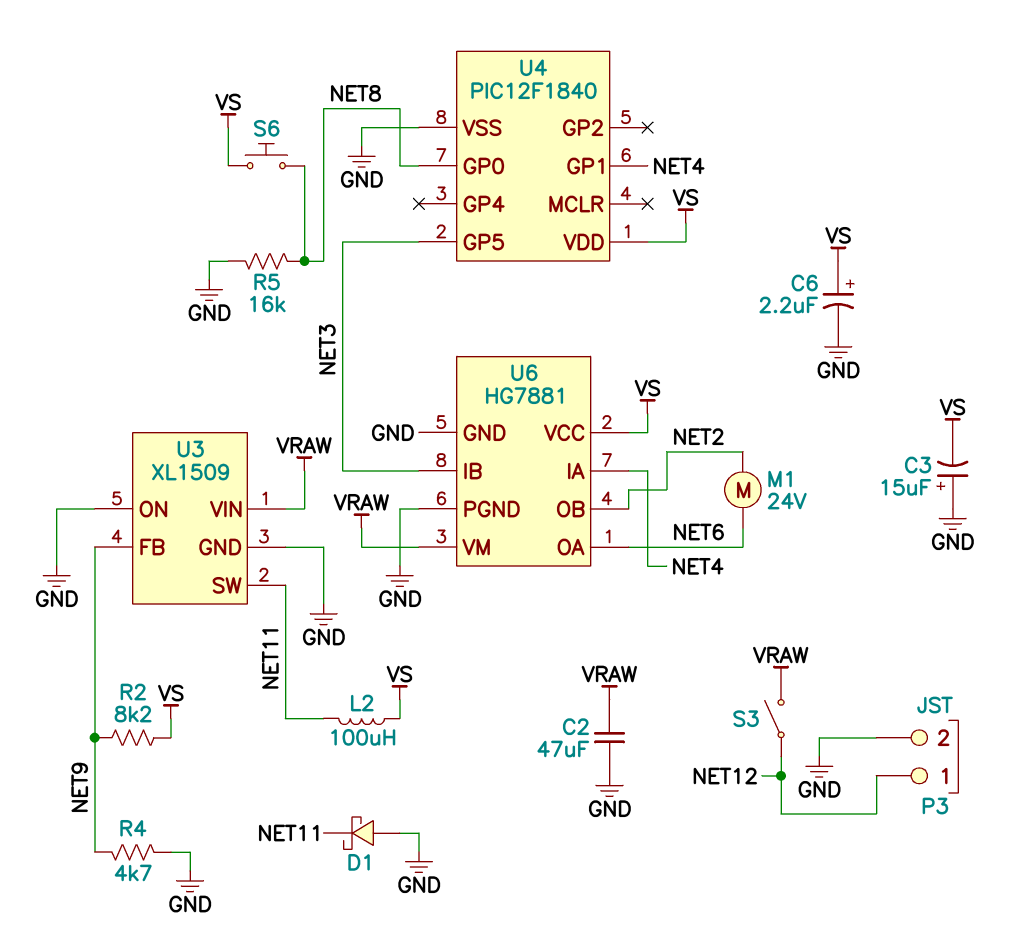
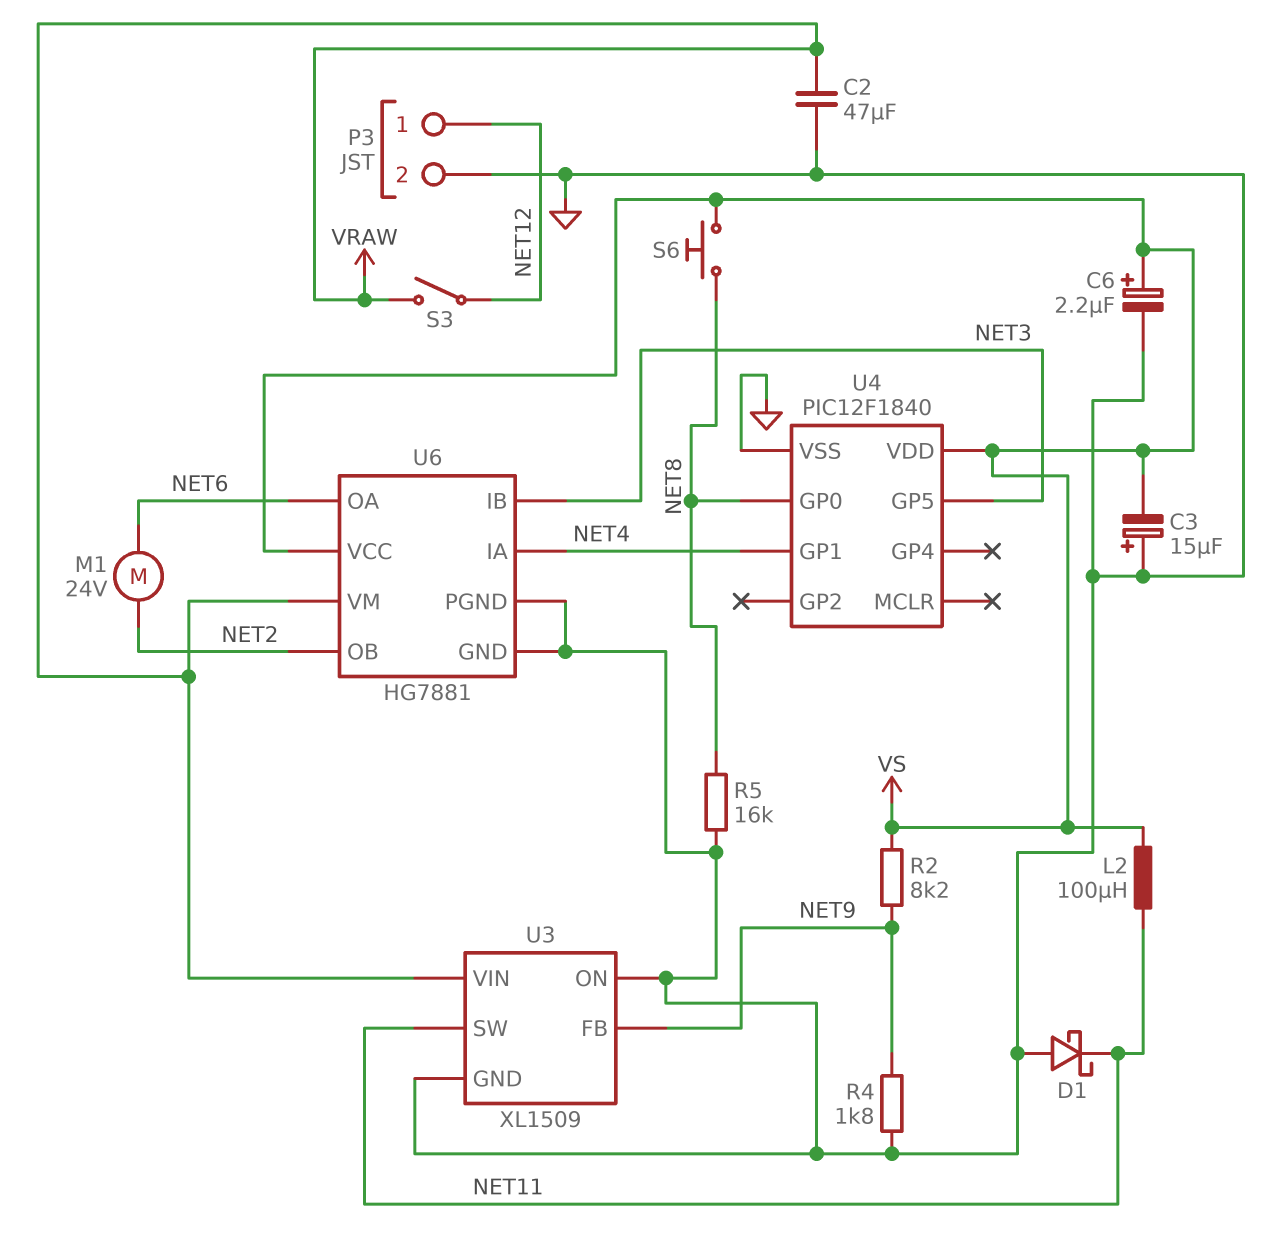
R4: 4.7k (GND, NET9) -> 1.8k (GND, NET9)

